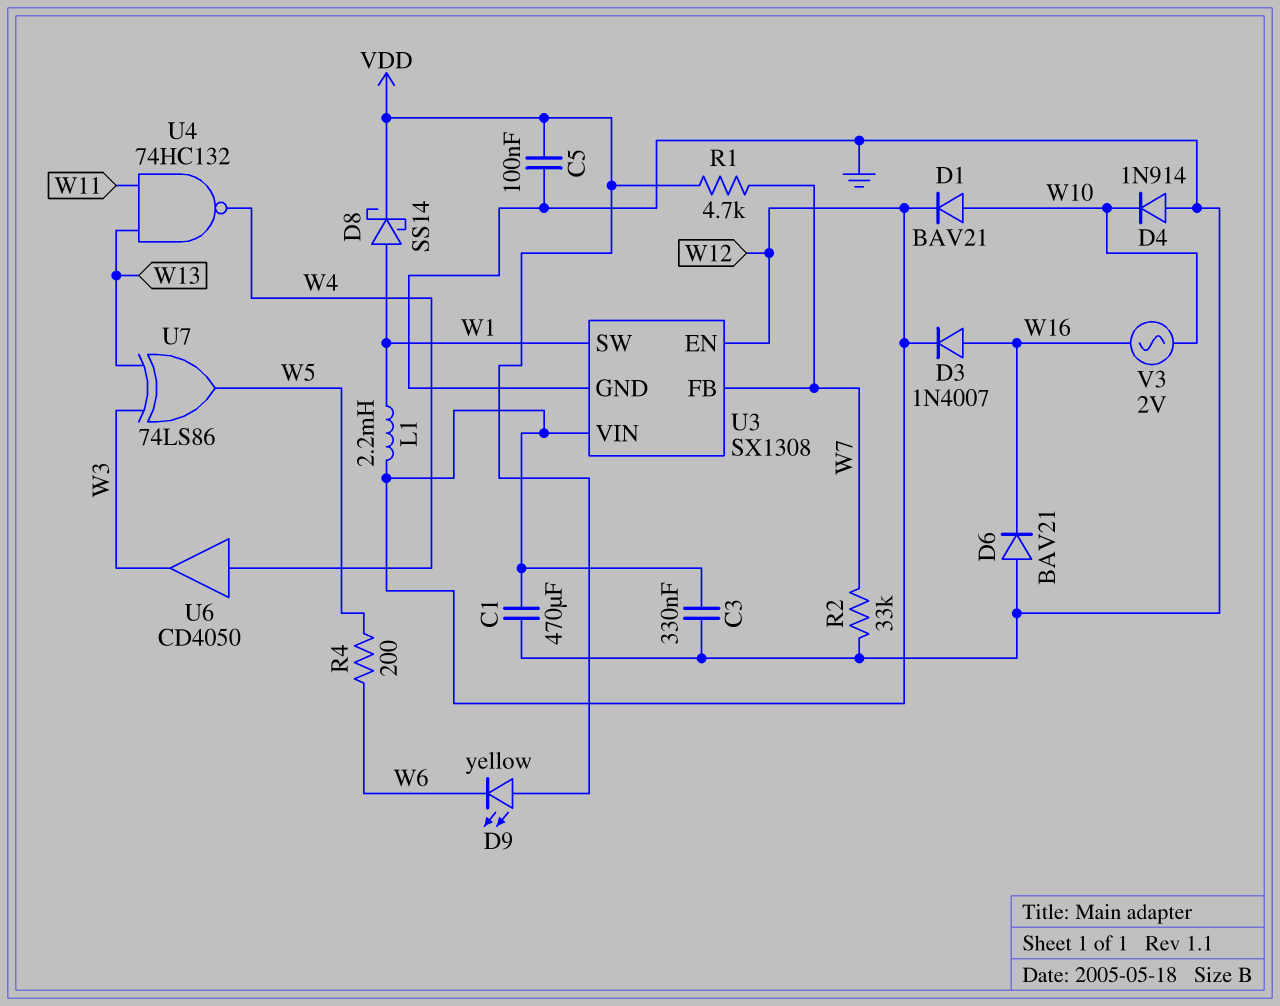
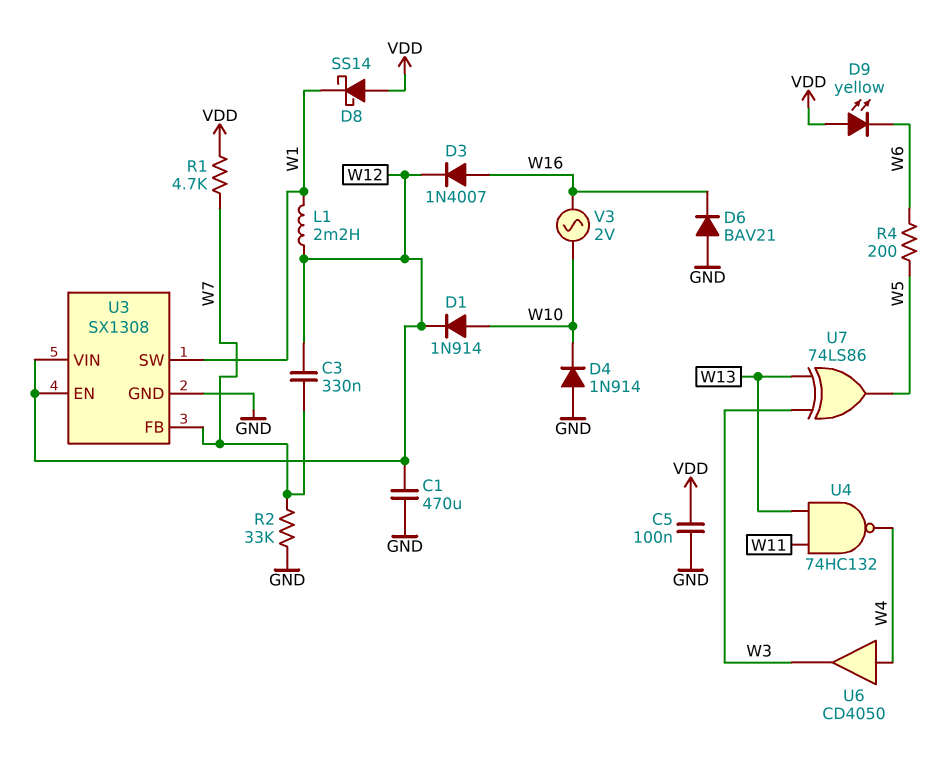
C3: 330nF (GND, W12) -> 330nF (W7, W12)
D1: diode BAV21 (A W10, K W12) -> diode 1N914 (A W10, K W12)
D8: schottky SS14 (A W1, K VDD) -> schottky SS14 (A VDD, K W1)

